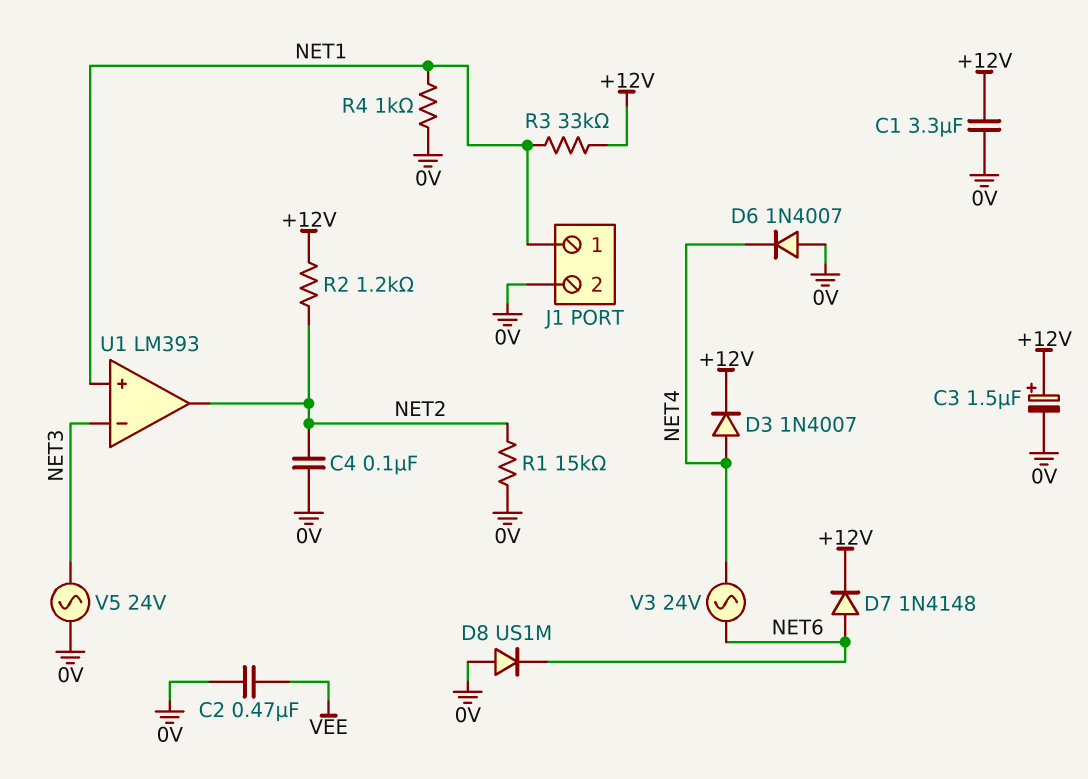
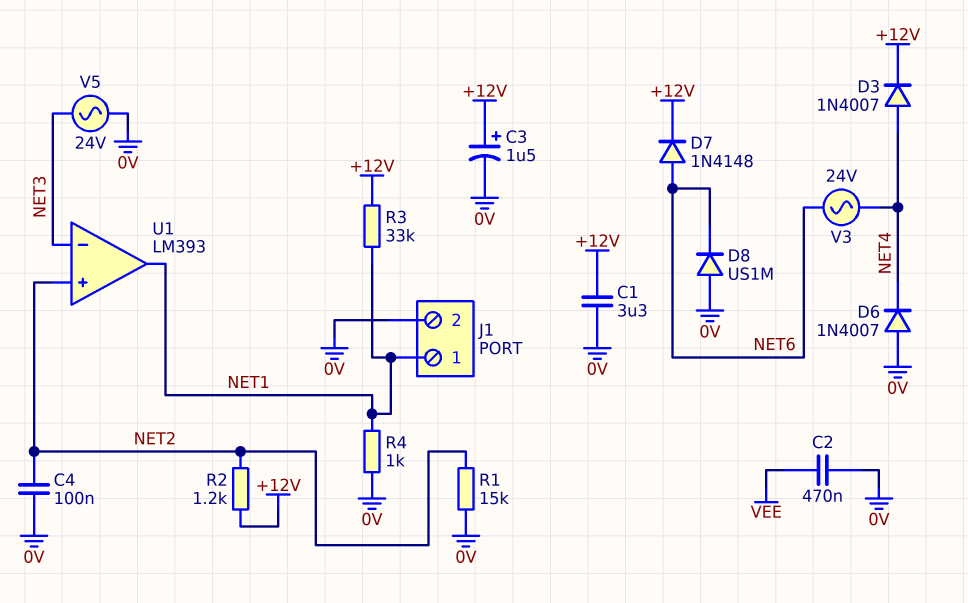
U1 pin in+: NET1 -> NET2
U1 pin out: NET2 -> NET1

